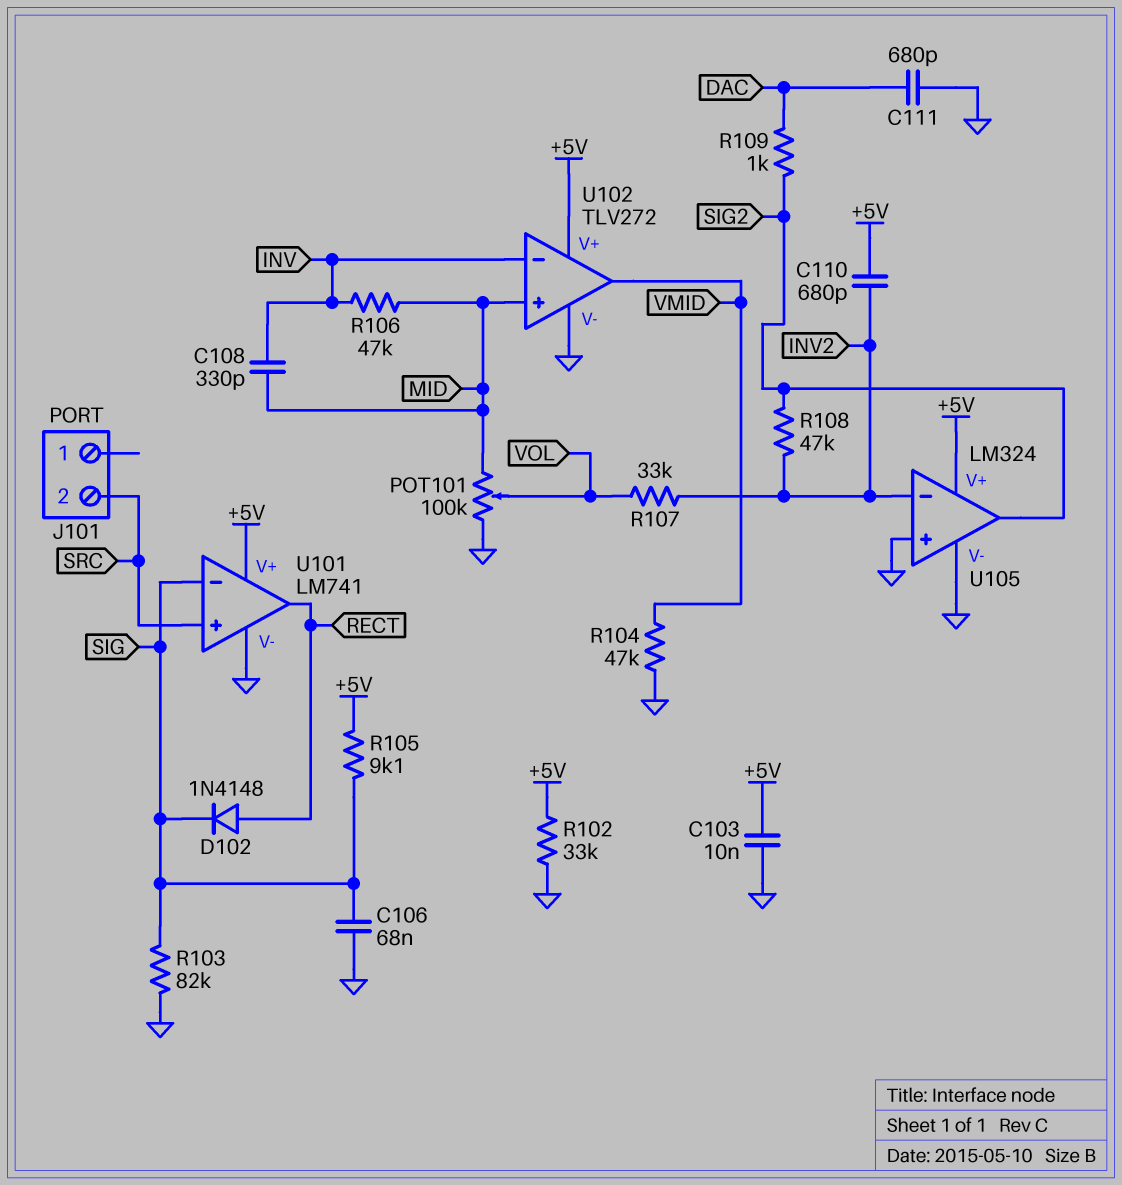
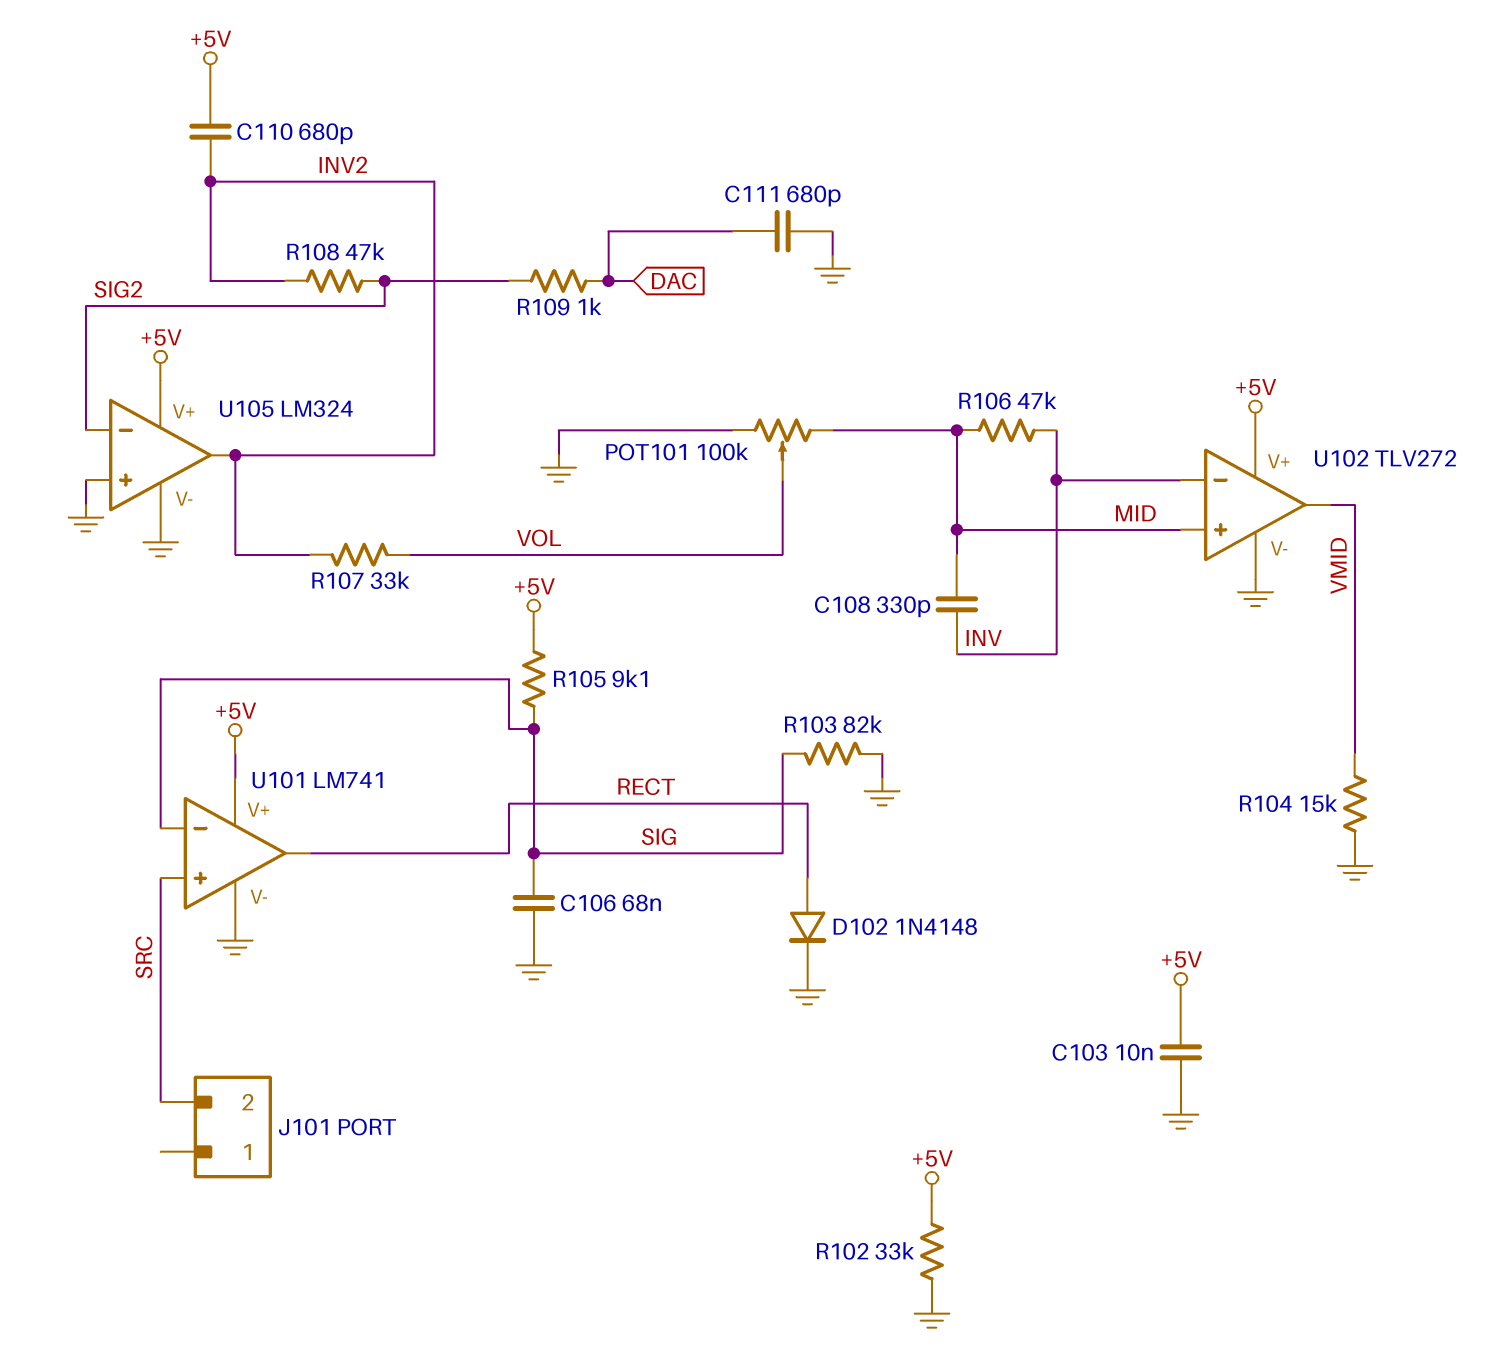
D102: diode 1N4148 (A RECT, K SIG) -> diode 1N4148 (A RECT, K GND)
R104: 47k (GND, VMID) -> 15k (GND, VMID)
U105 pin in-: INV2 -> SIG2
U105 pin out: SIG2 -> INV2

